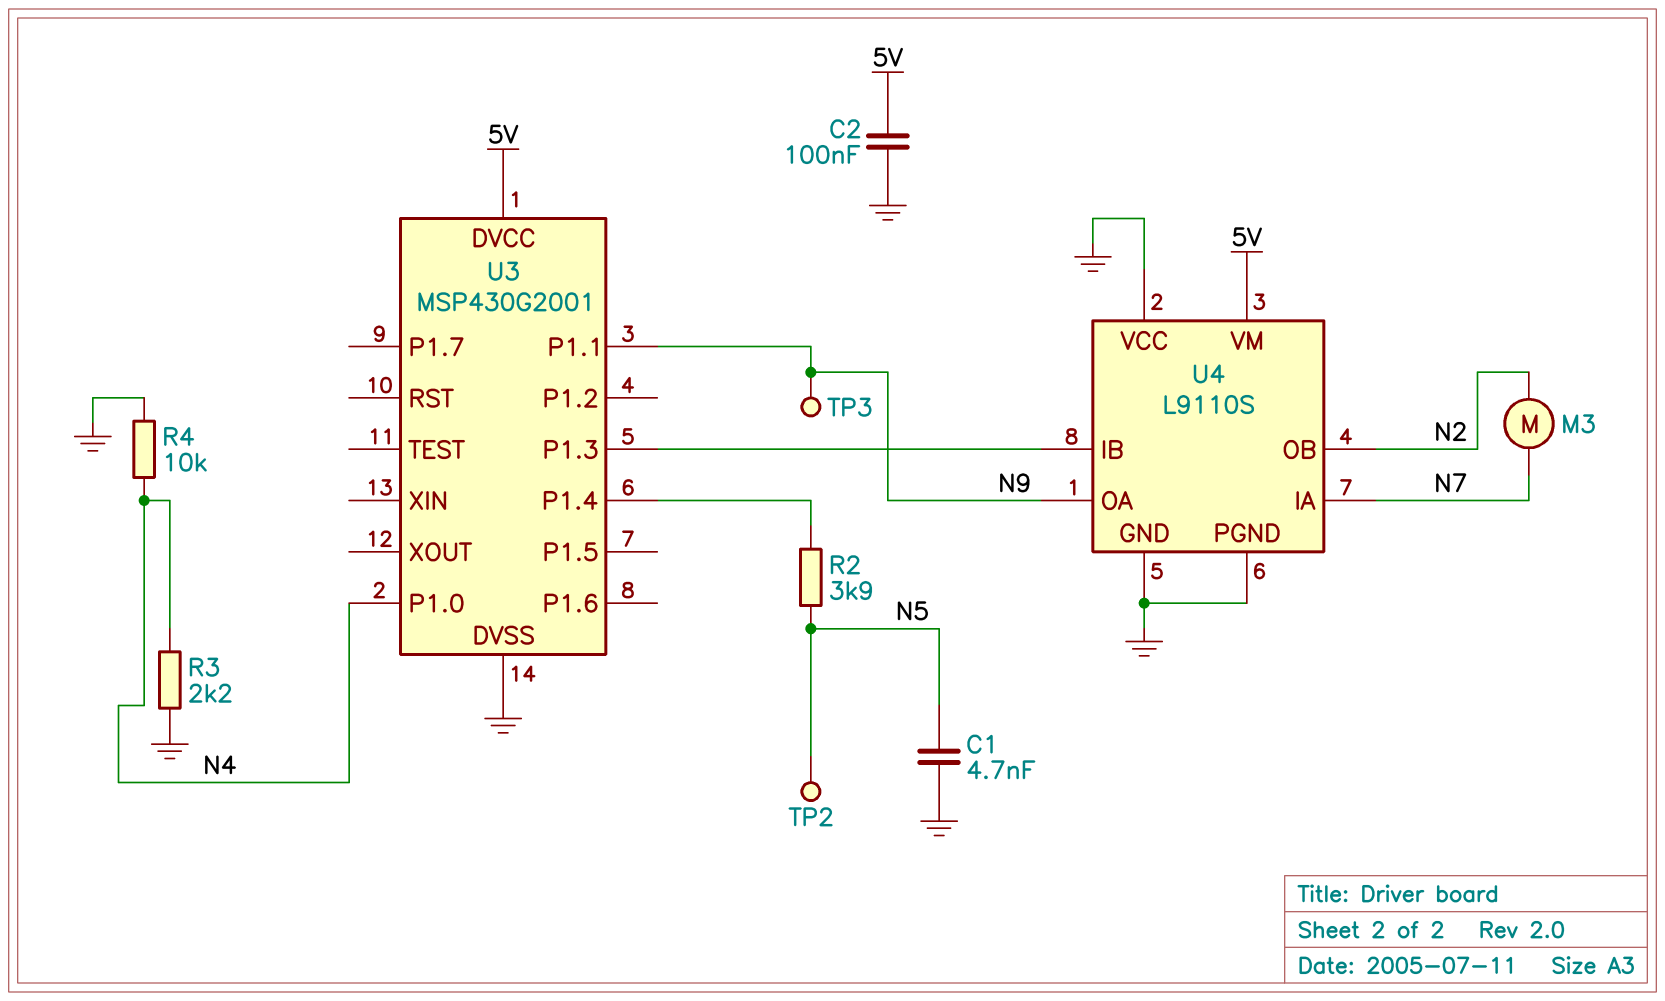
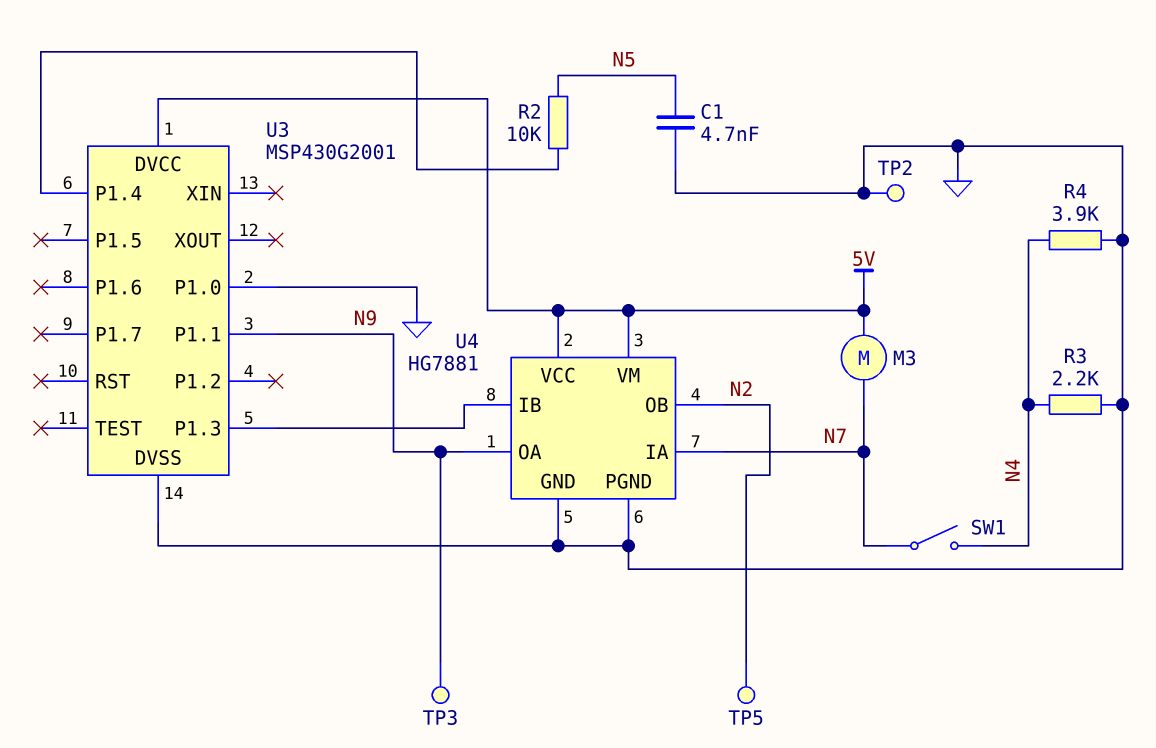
C2: 100nF (5V, GND) -> none
M3: motor (N2, N7) -> motor (5V, N7)
R2: 3.9k (N5, U3/P1.4) -> 10k (N5, U3/P1.4)
R4: 10k (GND, N4) -> 3.9k (GND, N4)
SW1: none -> switch (N4, N7)
TP2: test point (N5) -> test point (GND)
TP5: none -> test point (N2)
U3 pin P1.0: N4 -> GND
U4: L9110S -> HG7881
U4 pin VCC: GND -> 5V

